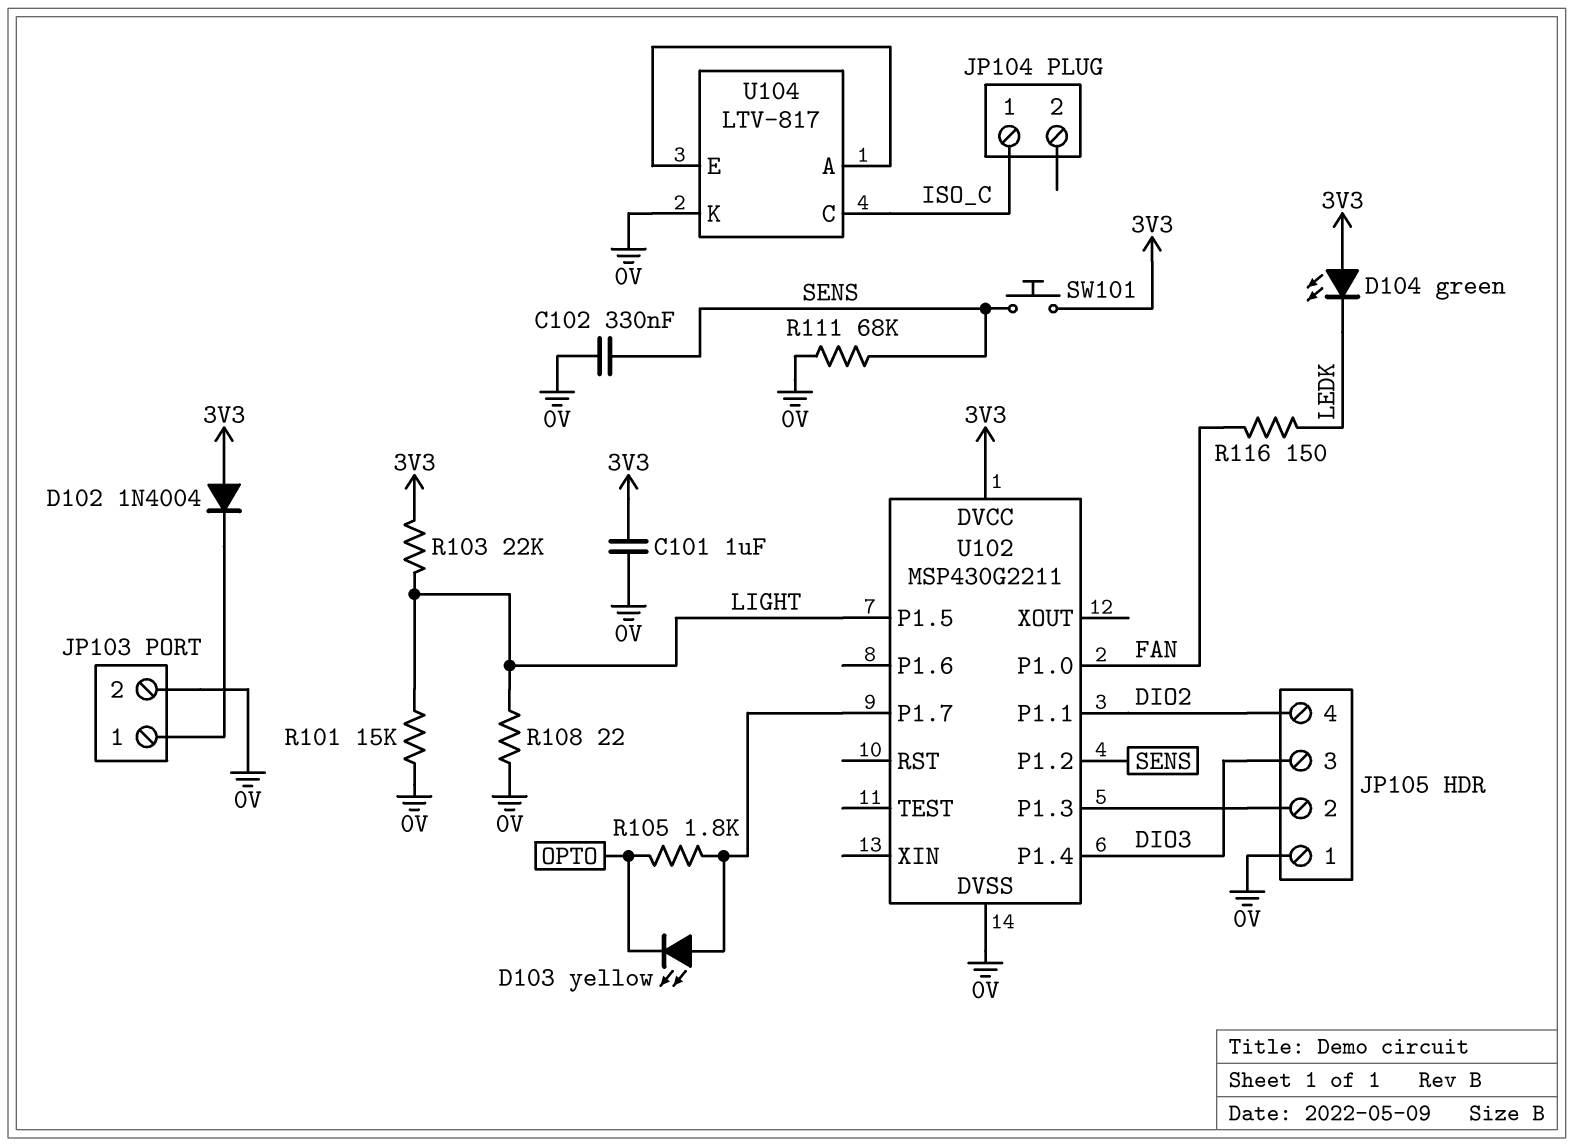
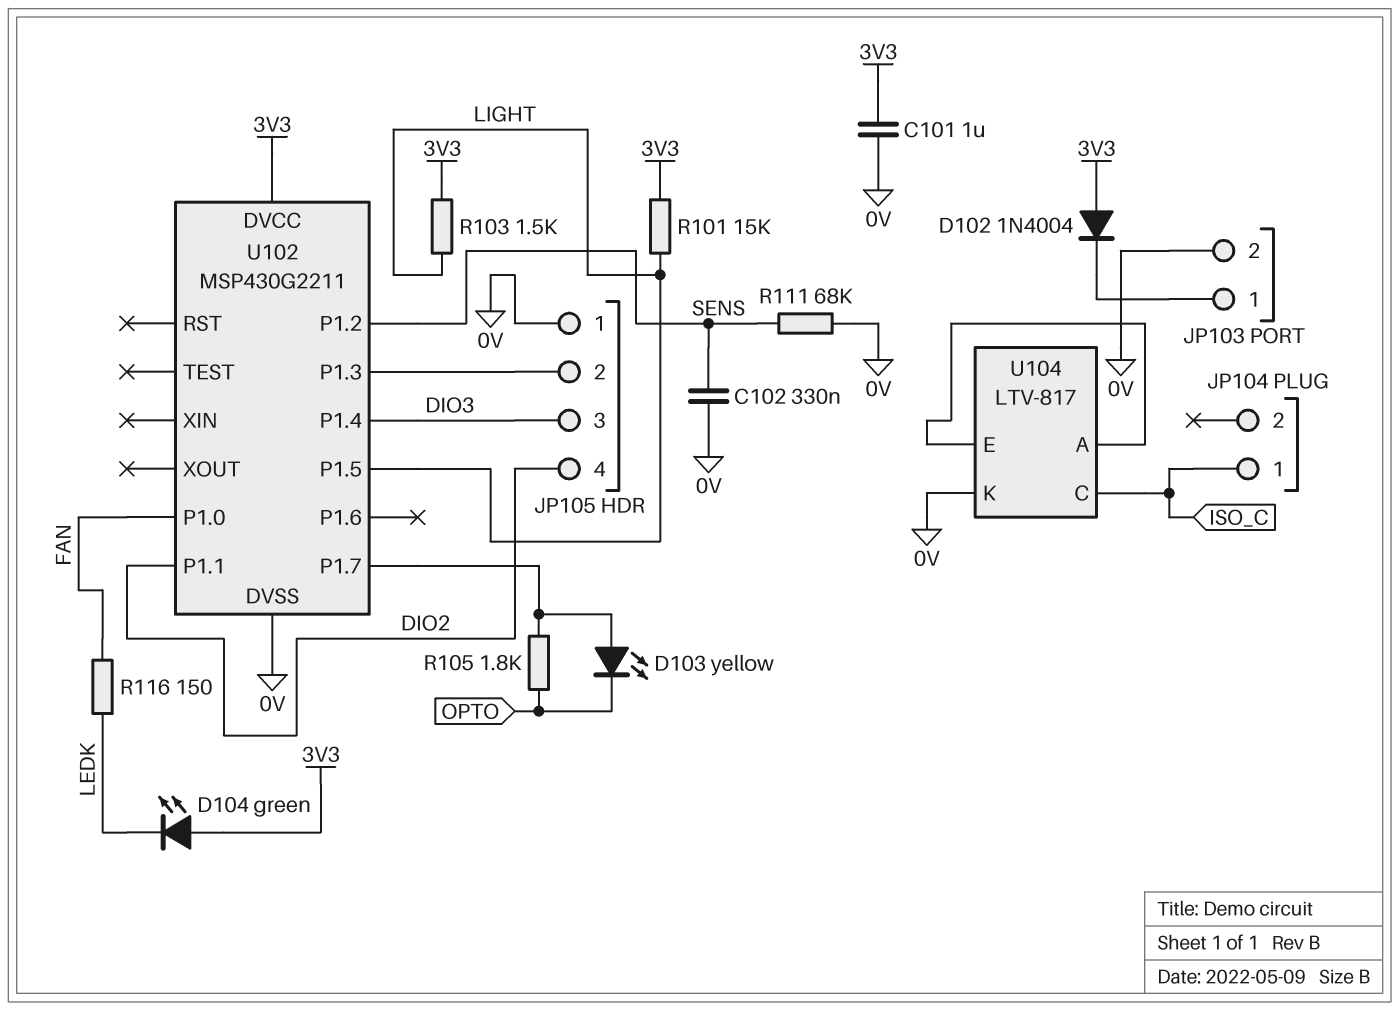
R101: 15k (0V, LIGHT) -> 15k (3V3, LIGHT)
R103: 22k (3V3, LIGHT) -> 1.5k (3V3, LIGHT)
R108: 22 (0V, LIGHT) -> none
SW101: button (3V3, SENS) -> none

